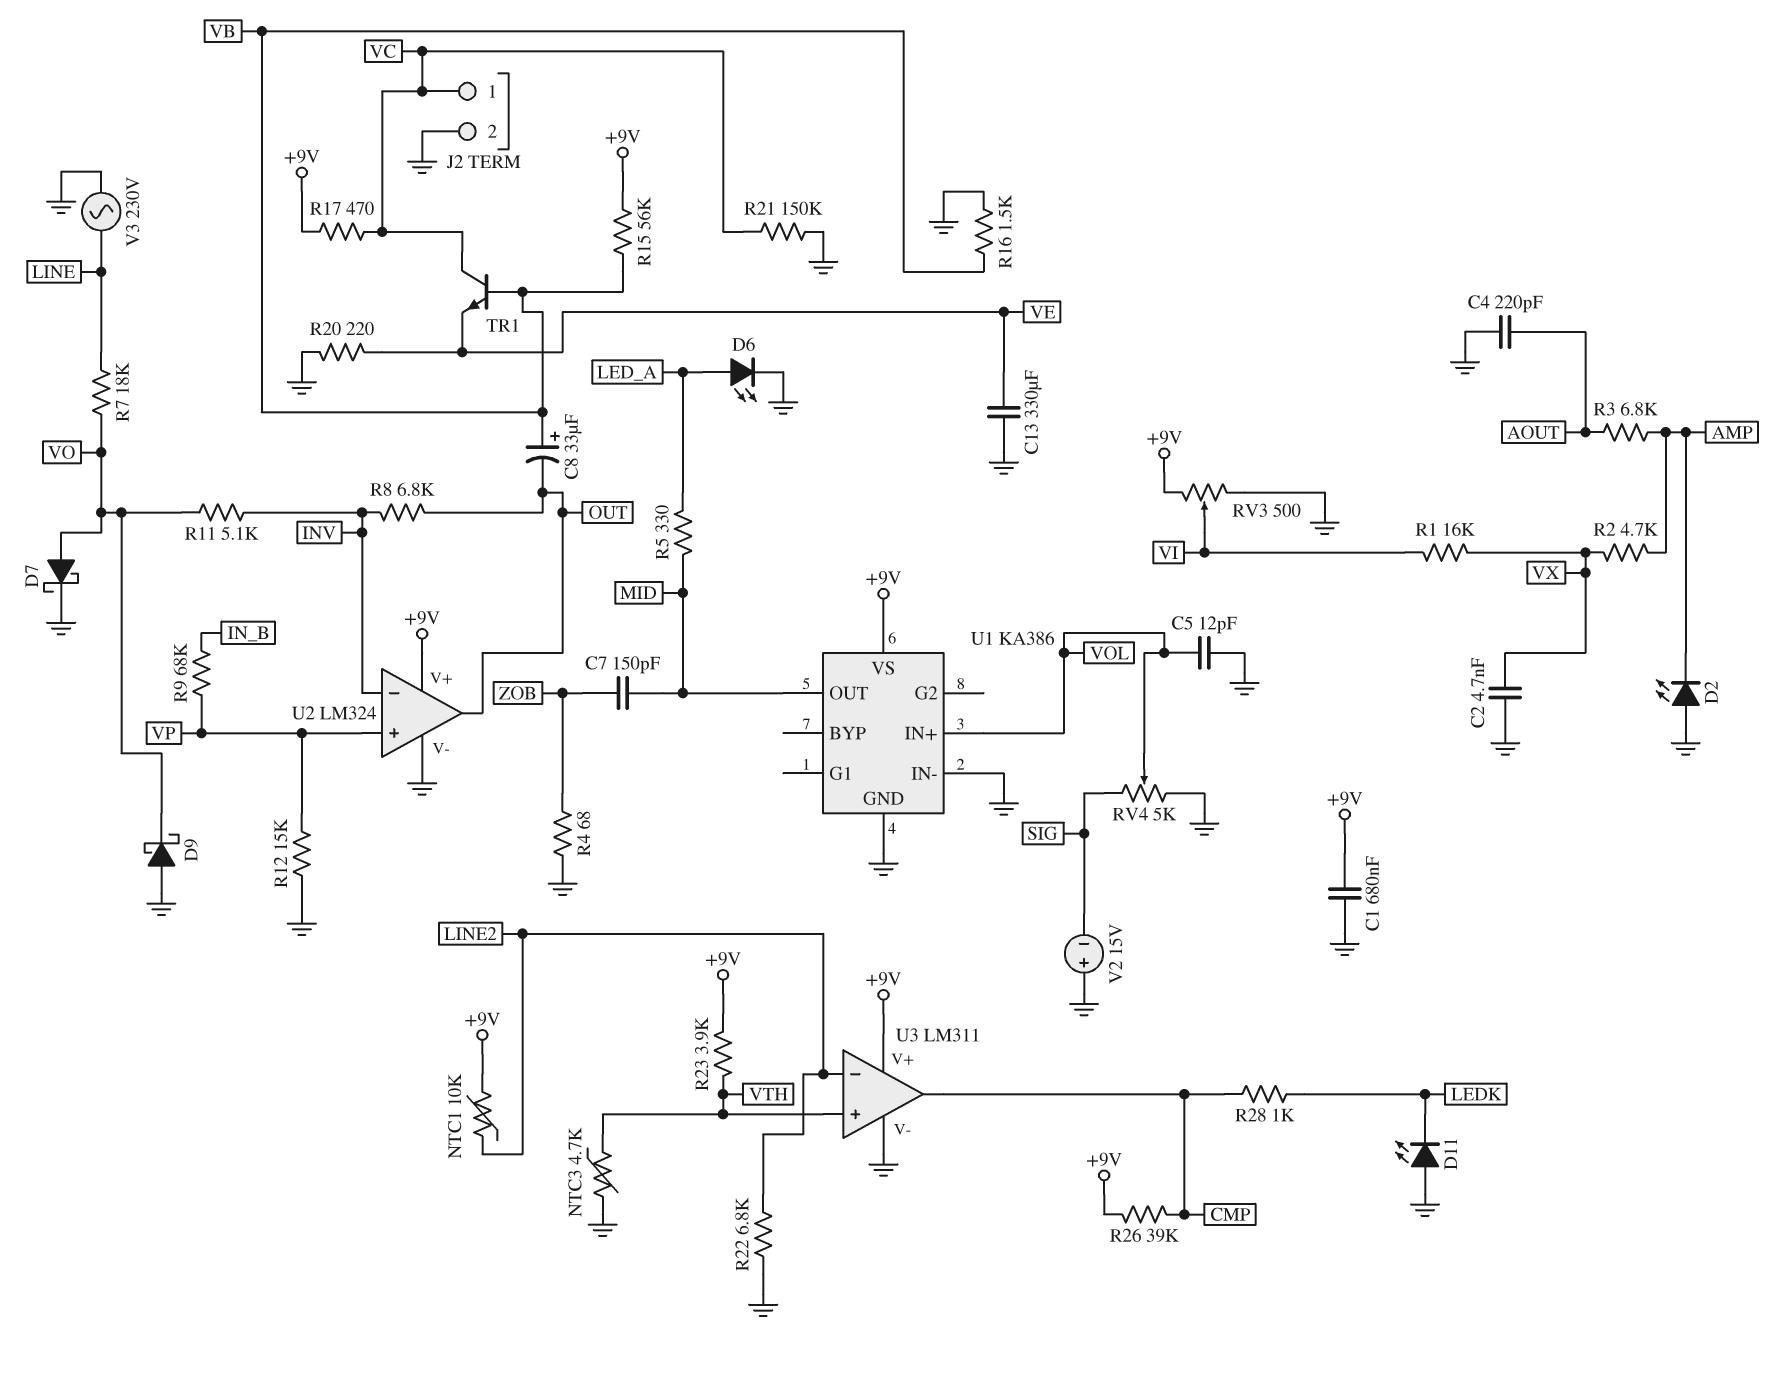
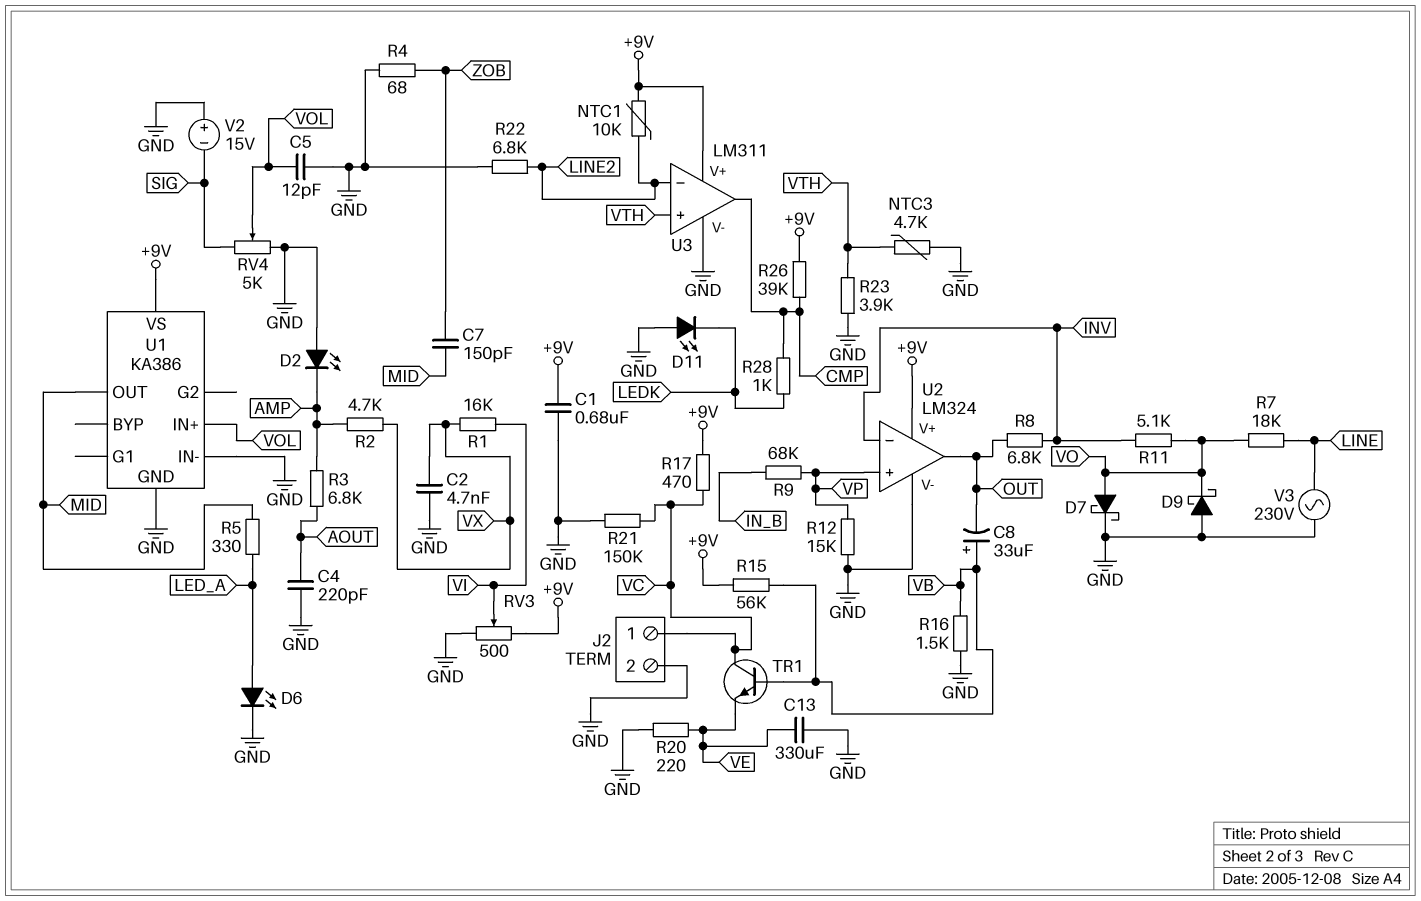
R23: 3.9k (+9V, VTH) -> 3.9k (GND, VTH)

